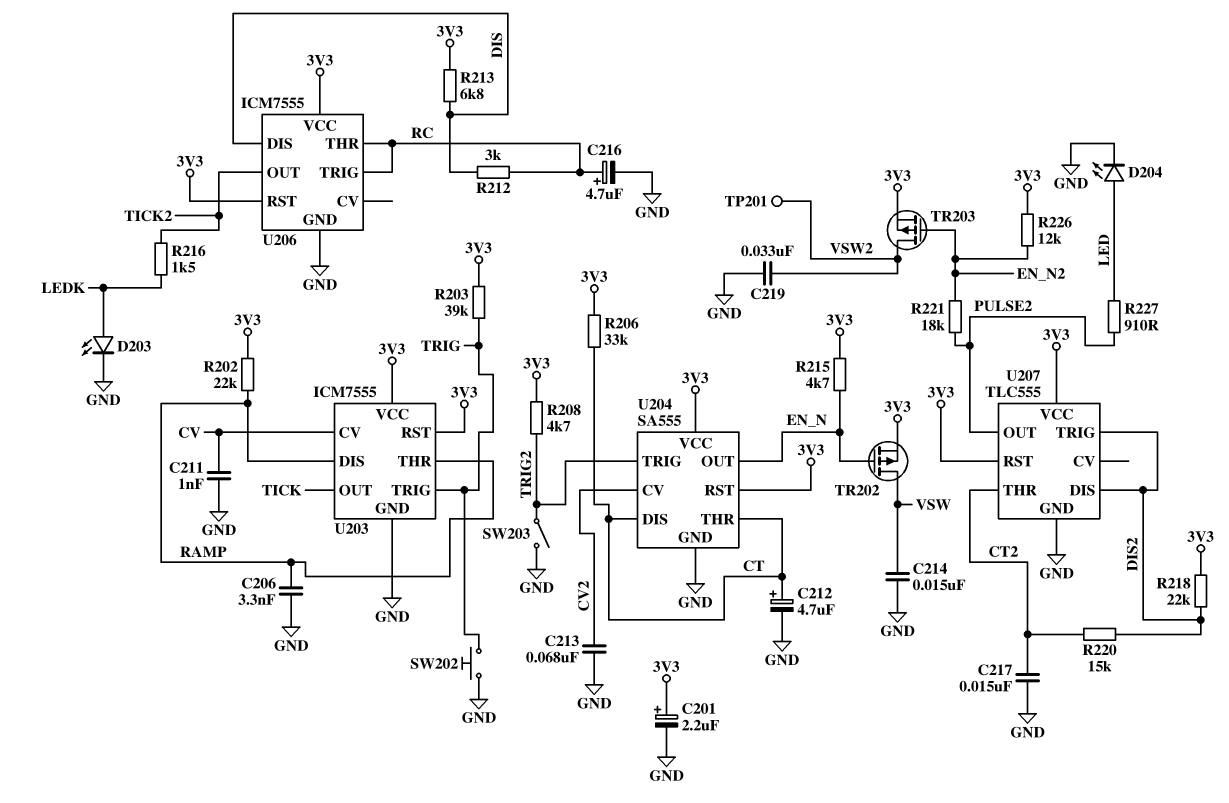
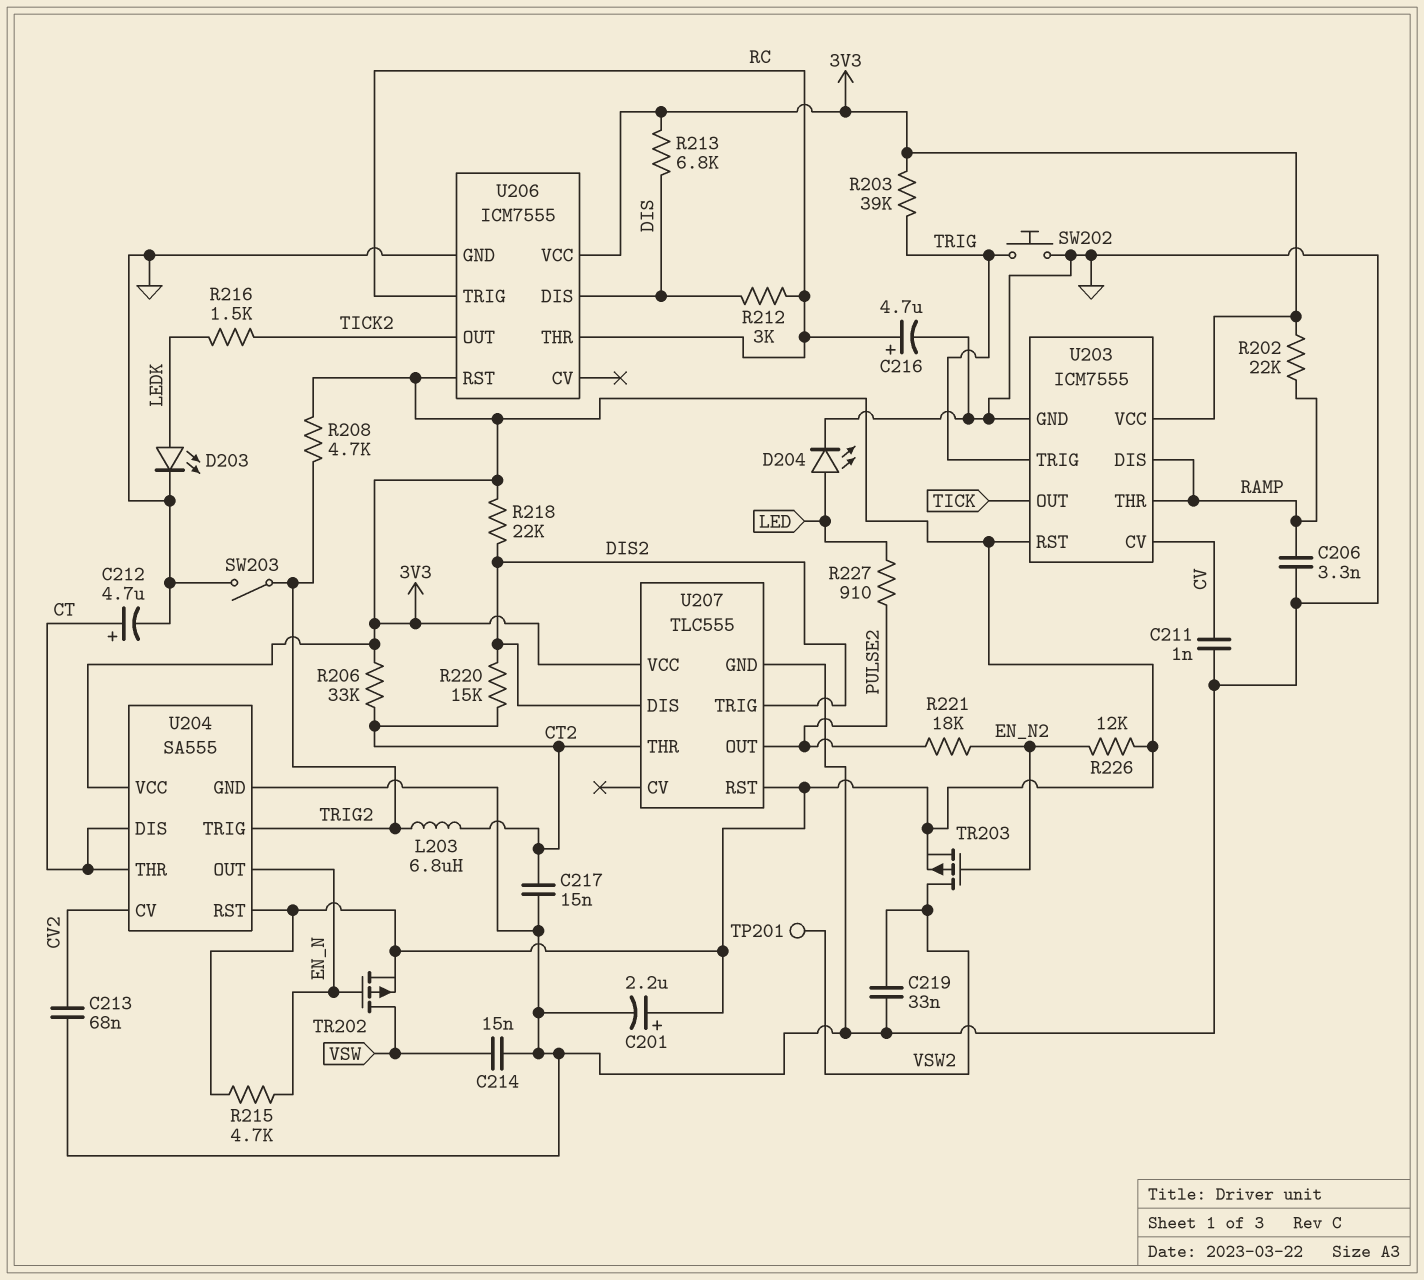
L203: none -> 6.8uH (CT2, TRIG2)
R206: 33k (3V3, CT) -> 33k (3V3, CT2)

